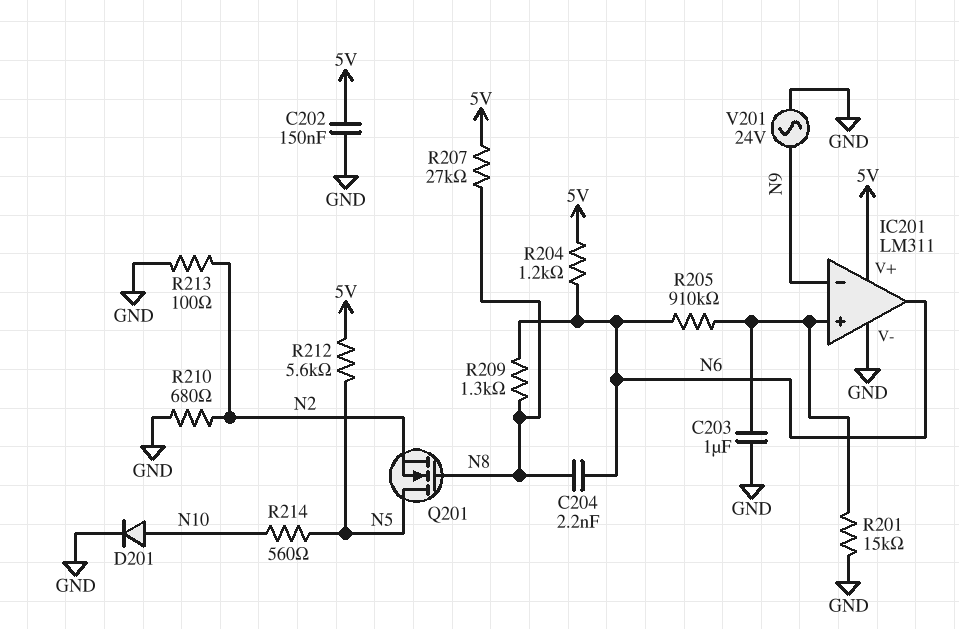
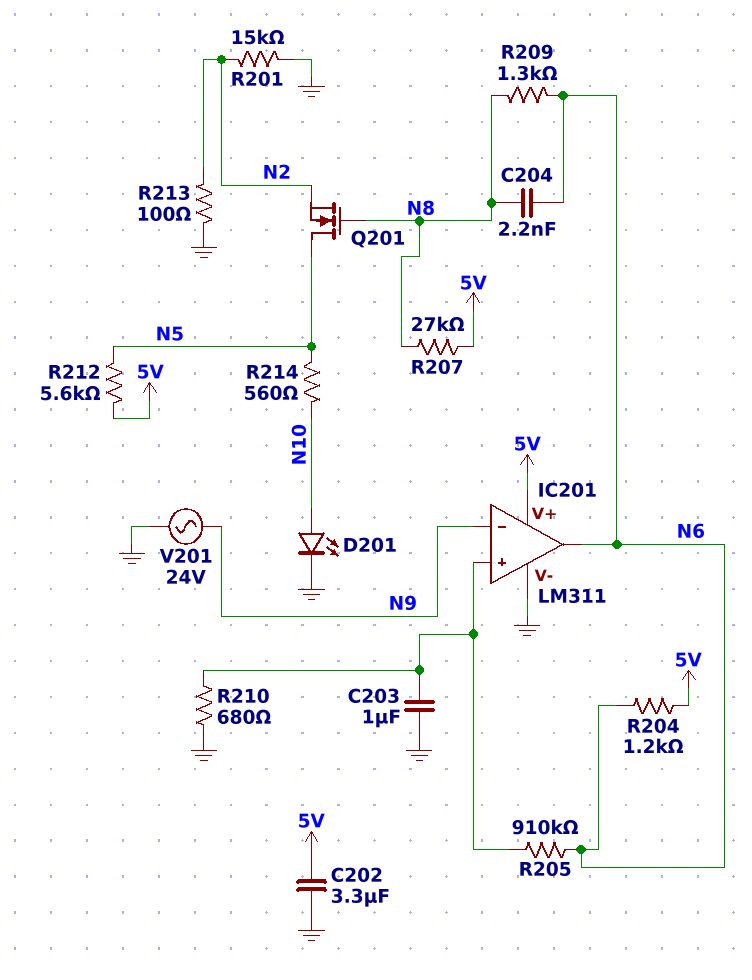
C202: 150nF (5V, GND) -> 3.3uF (5V, GND)
D201: diode (A N10, K GND) -> LED (A N10, K GND)
R201: 15k (GND, IC201/in+) -> 15k (GND, N2)
R210: 680 (GND, N2) -> 680 (GND, IC201/in+)

